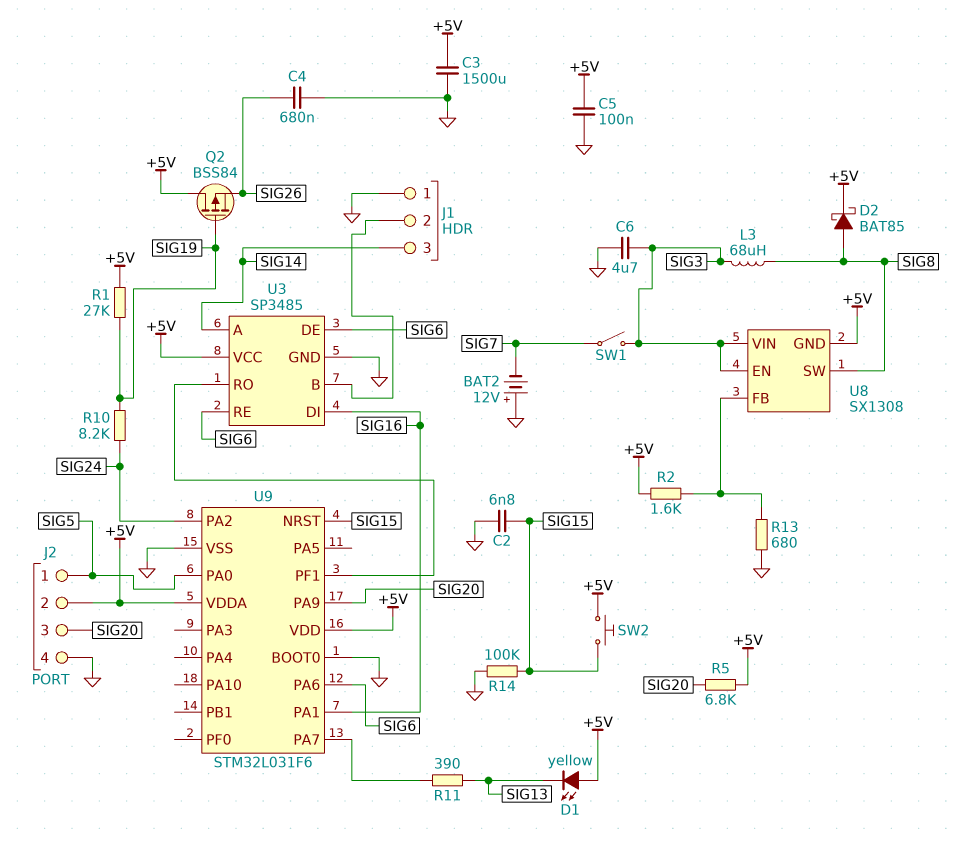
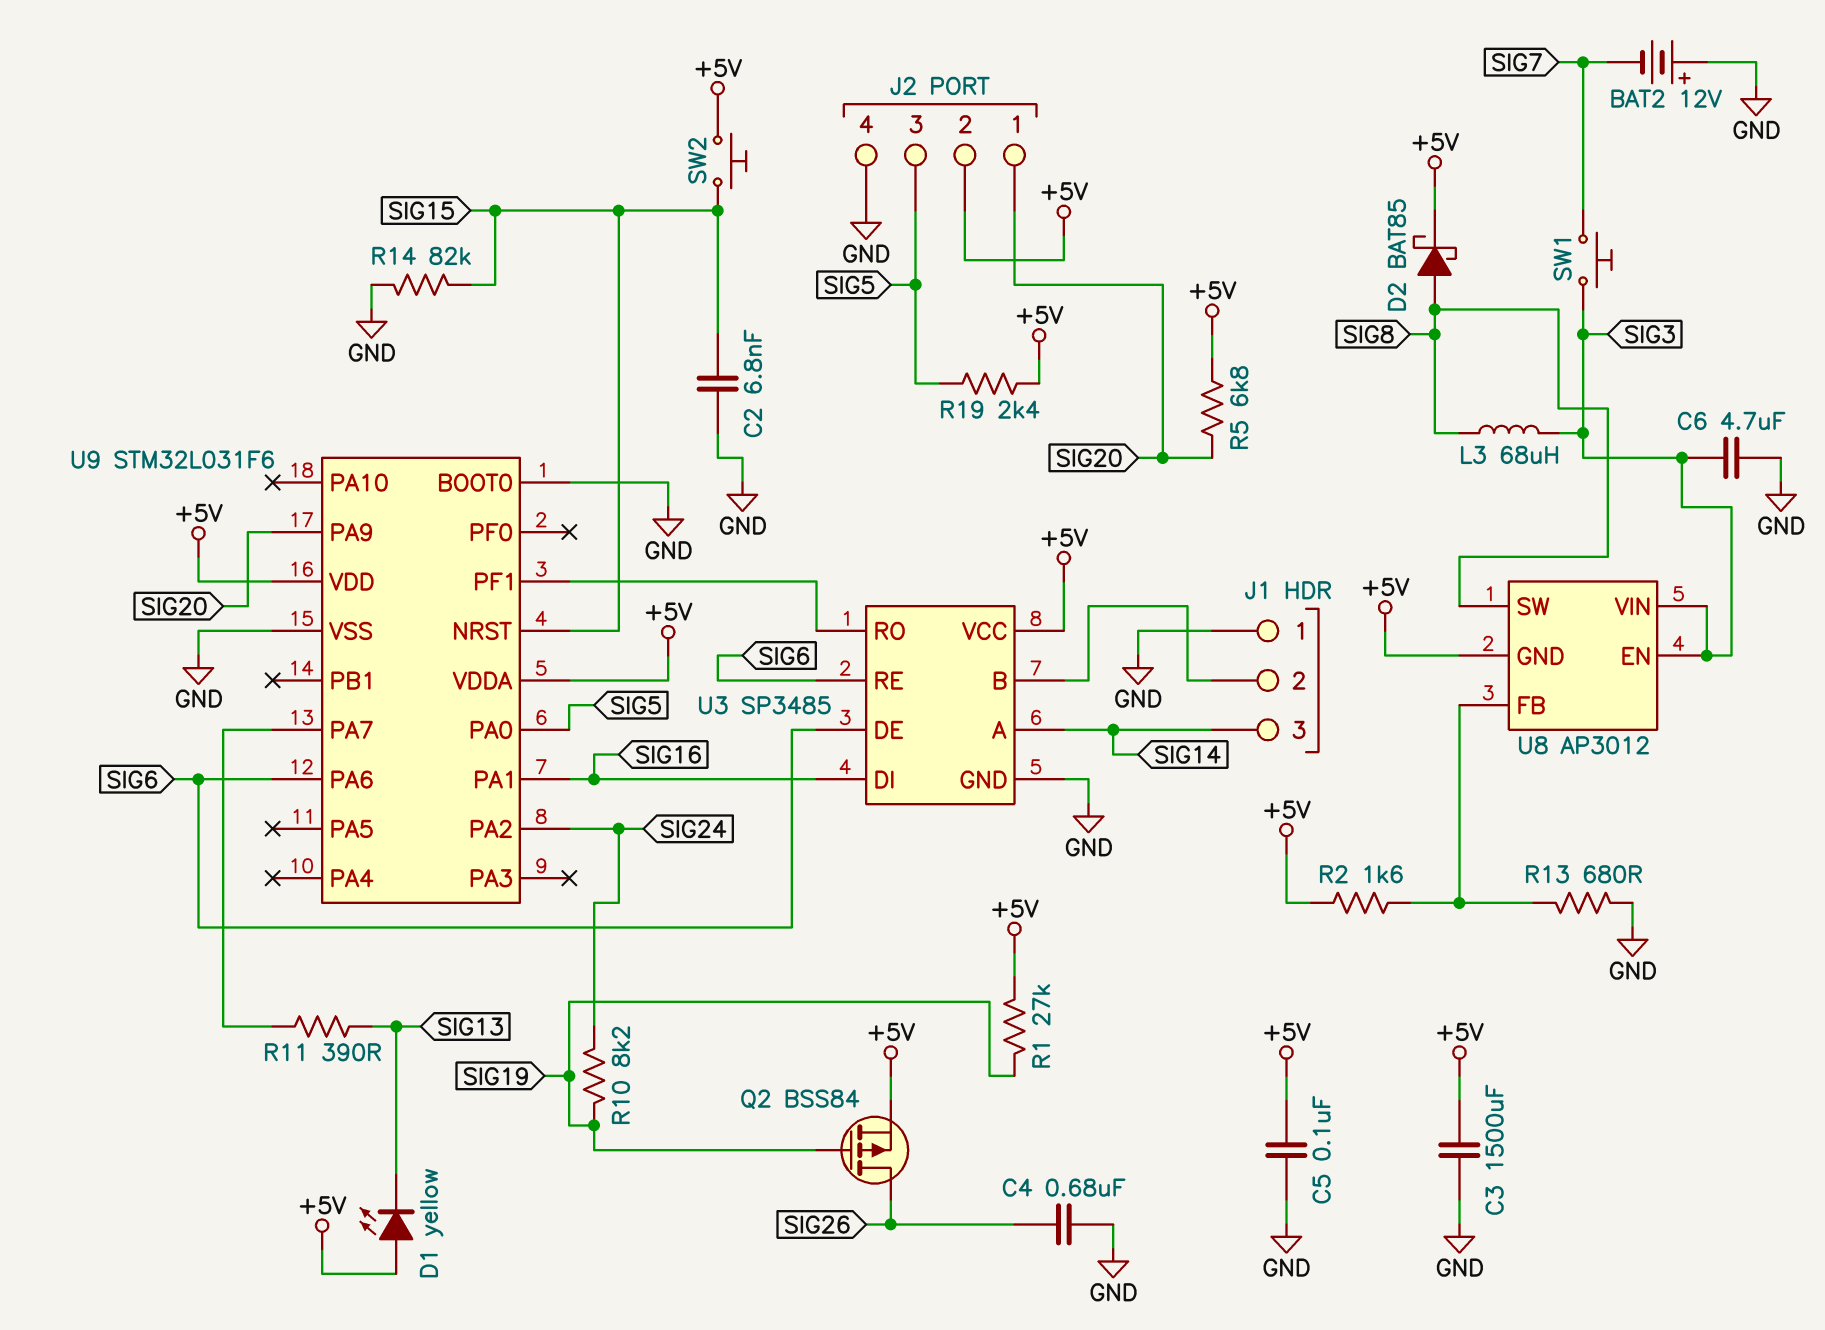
J2 pin 1: SIG5 -> SIG20
J2 pin 3: SIG20 -> SIG5
Q2: PMOS BSS84 (G SIG19, D +5V, S SIG26) -> PMOS BSS84 (G SIG19, D SIG26, S +5V)
R14: 100k (GND, SIG15) -> 82k (GND, SIG15)
R19: none -> 2.4k (+5V, SIG5)
SW1: switch (SIG3, SIG7) -> button (SIG3, SIG7)
U8: SX1308 -> AP3012

